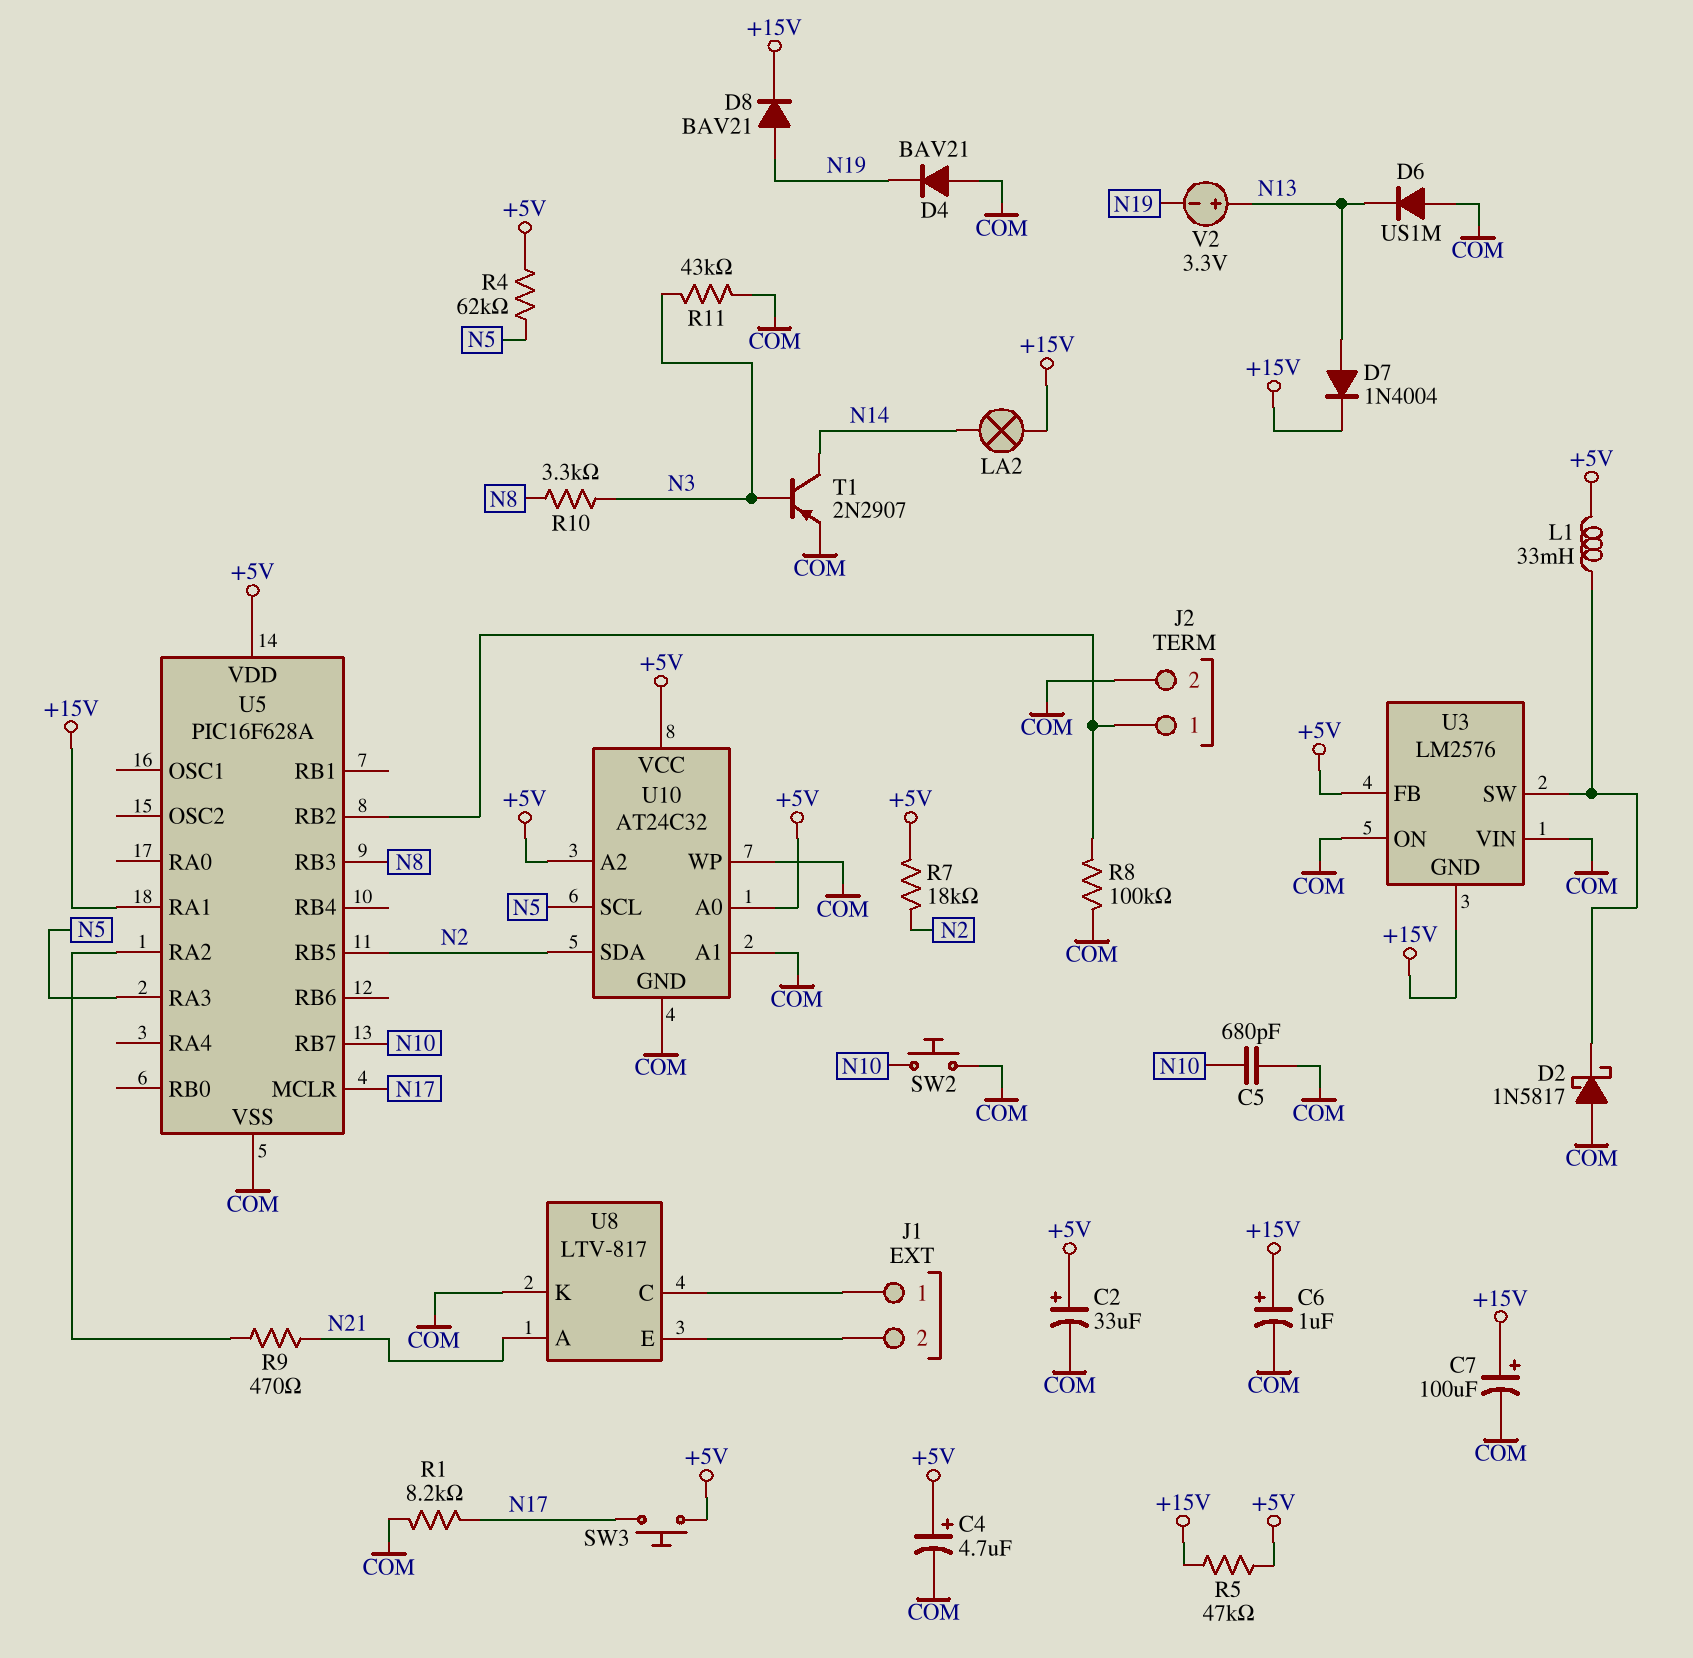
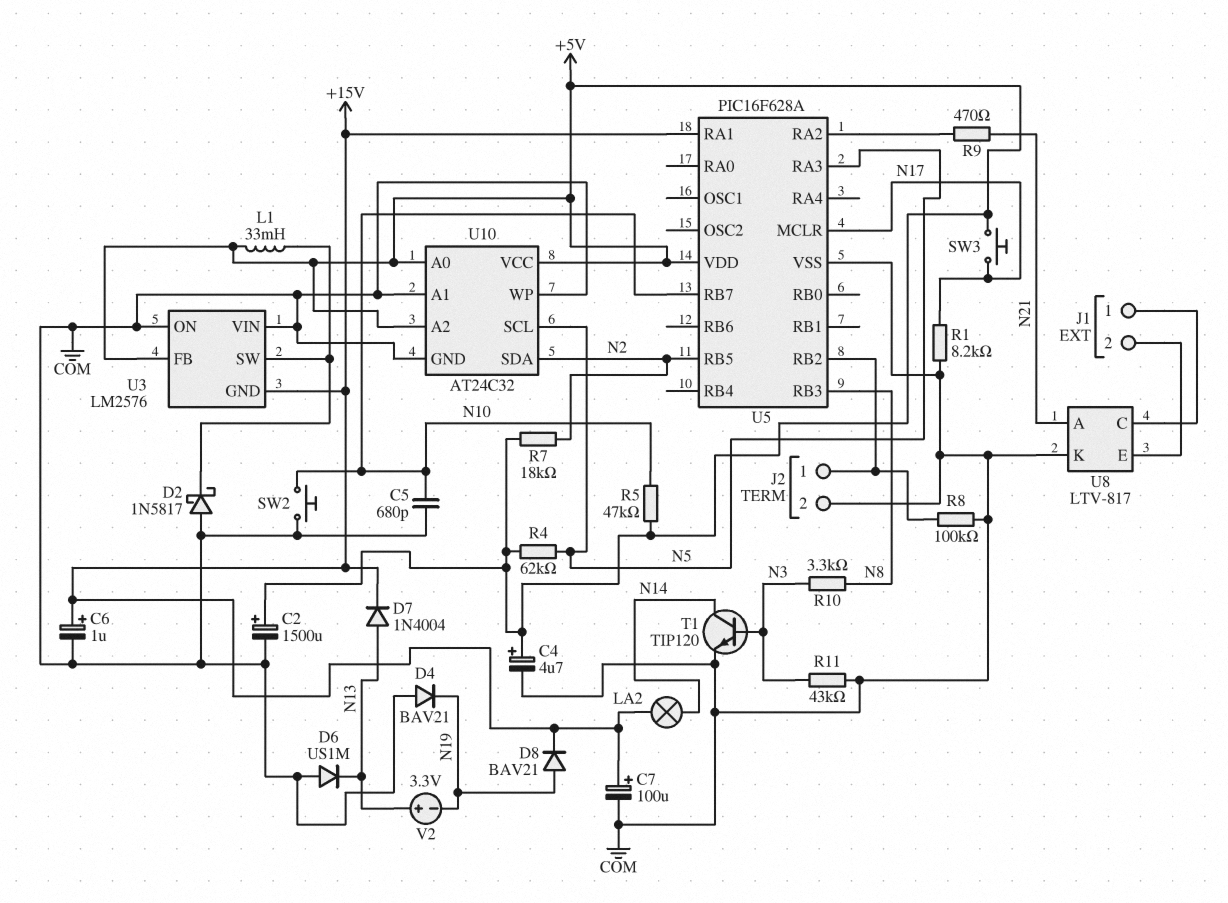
C2: 33uF (plus +5V, minus COM) -> 1500uF (plus +5V, minus COM)
R5: 47k (+5V, +15V) -> 47k (+5V, N10)
T1: PNP 2N2907 (B N3, C N14, E COM) -> NPN TIP120 (B N3, C N14, E COM)

